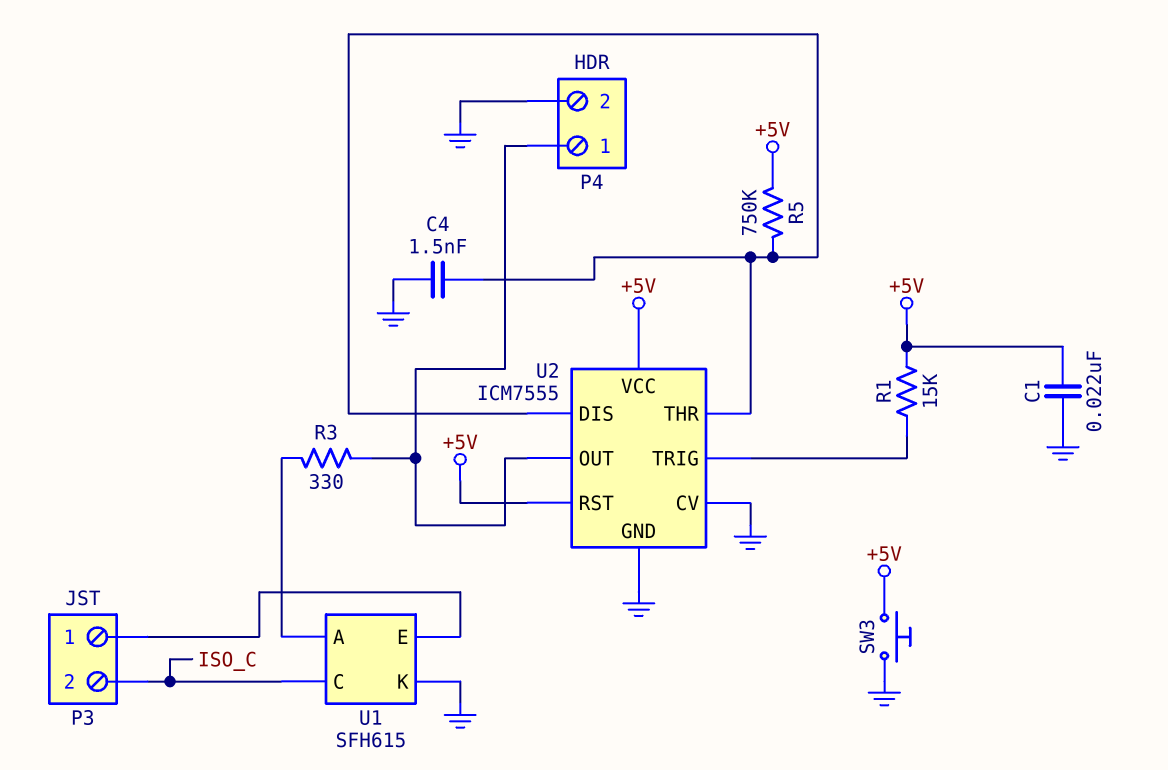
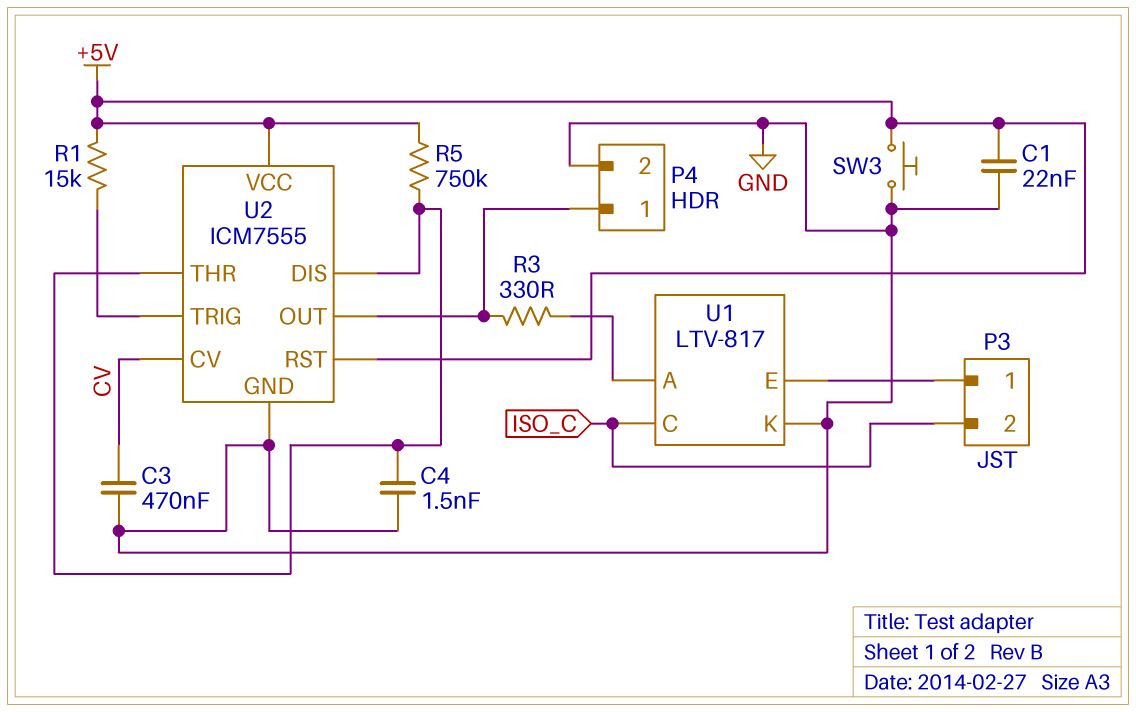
C3: none -> 470nF (CV, GND)
U1: SFH615 -> LTV-817
U2 pin CV: GND -> CV

